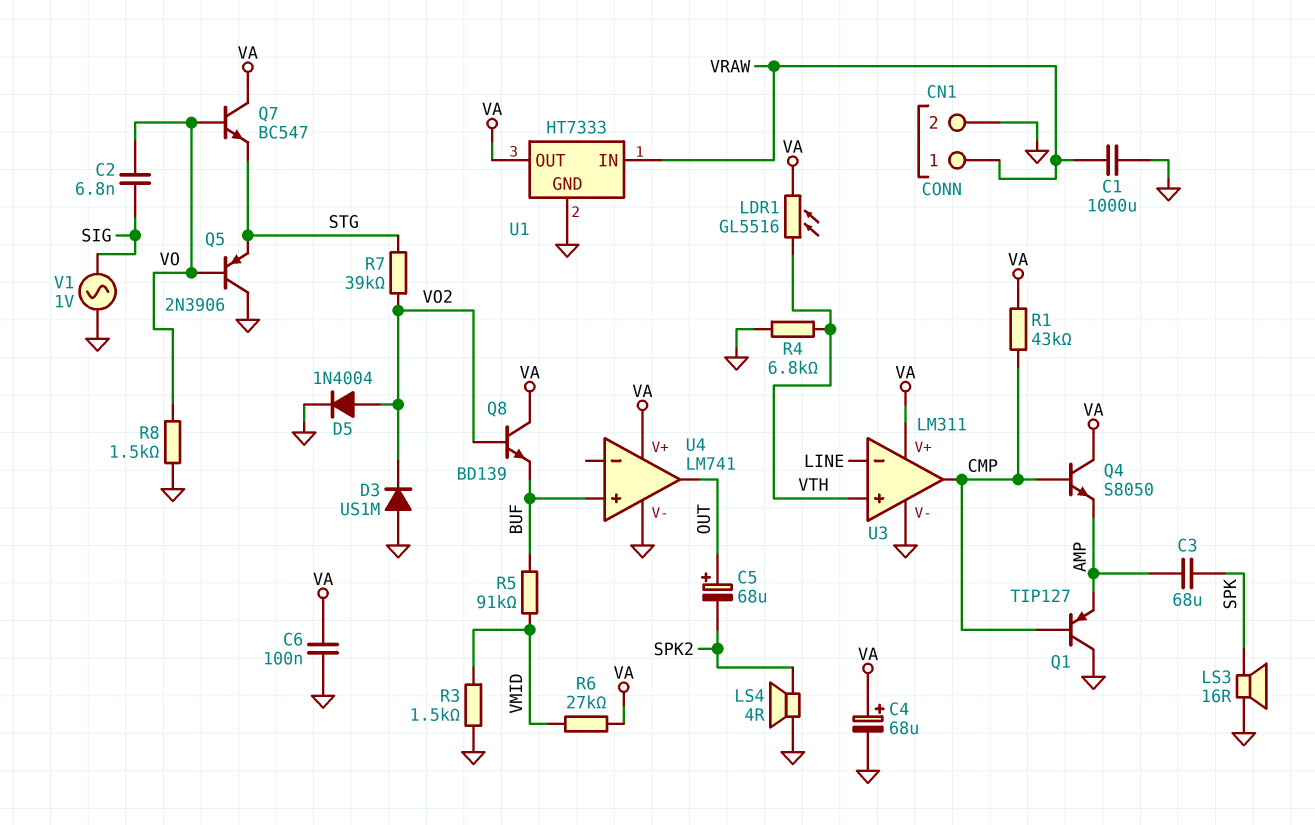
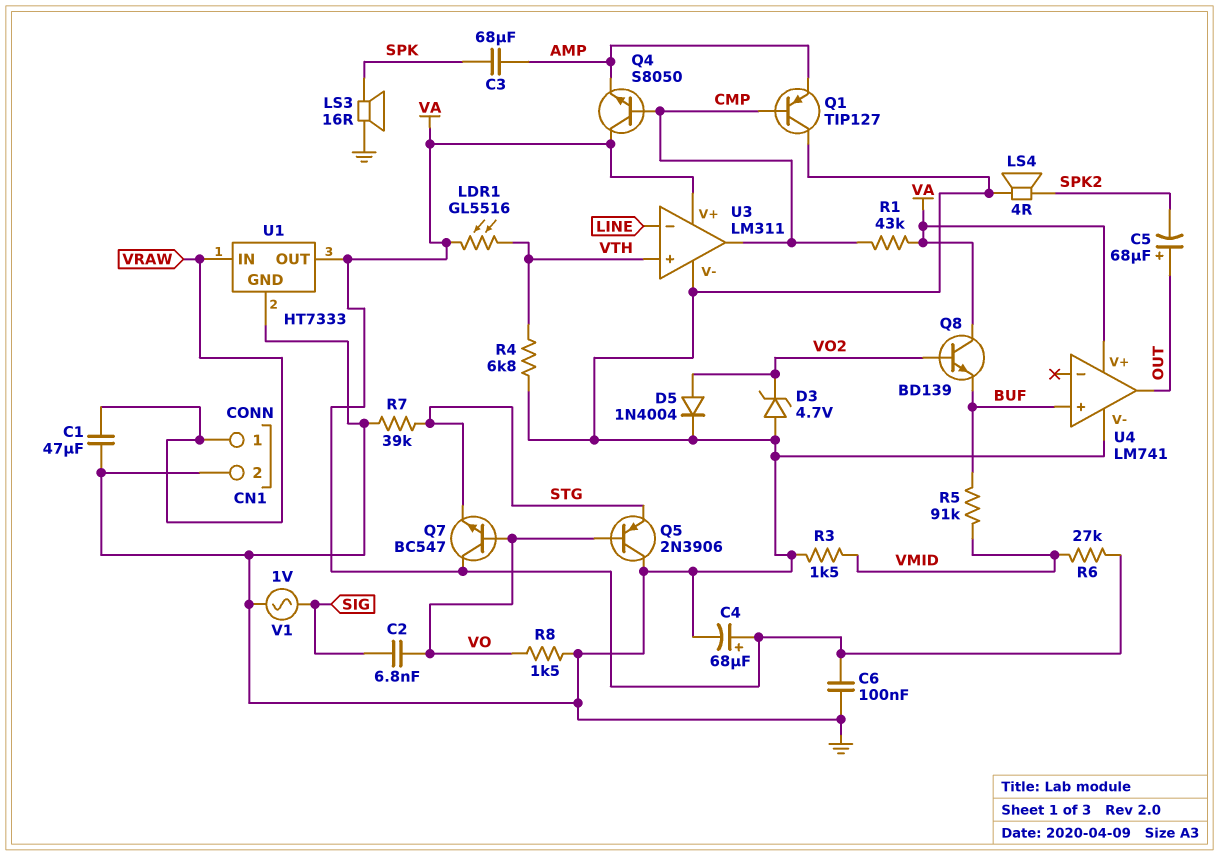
C1: 1000uF (GND, VRAW) -> 47uF (GND, VRAW)
D3: diode US1M (A GND, K VO2) -> zener 4.7V (A GND, K VO2)
R7: 39k (STG, VO2) -> 39k (GND, STG)

